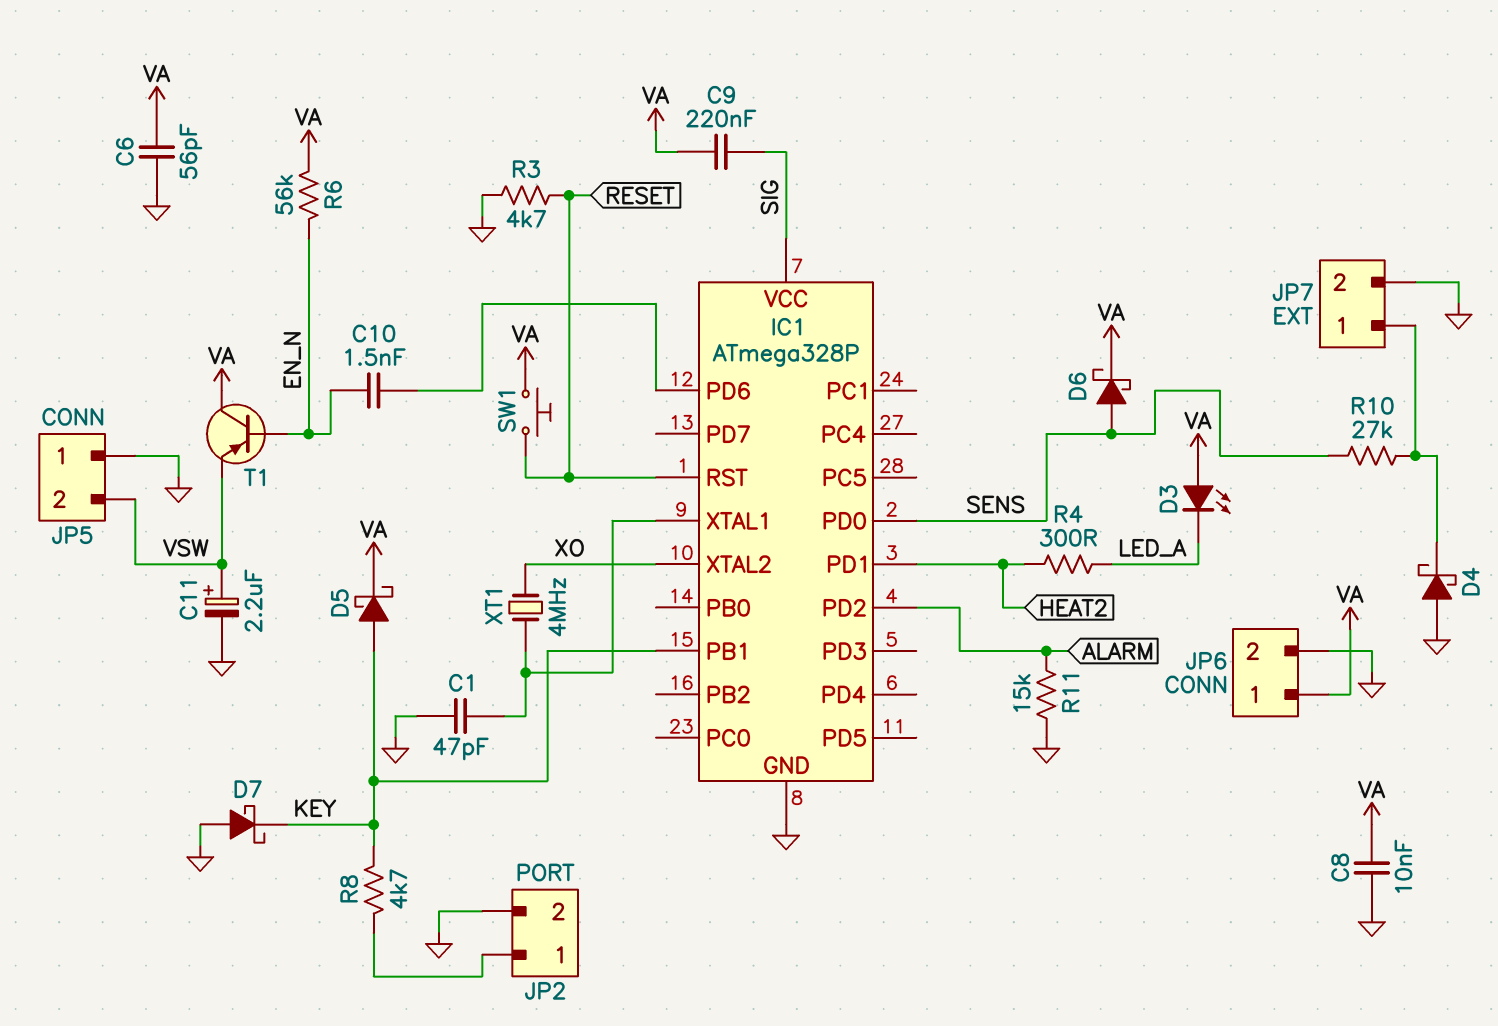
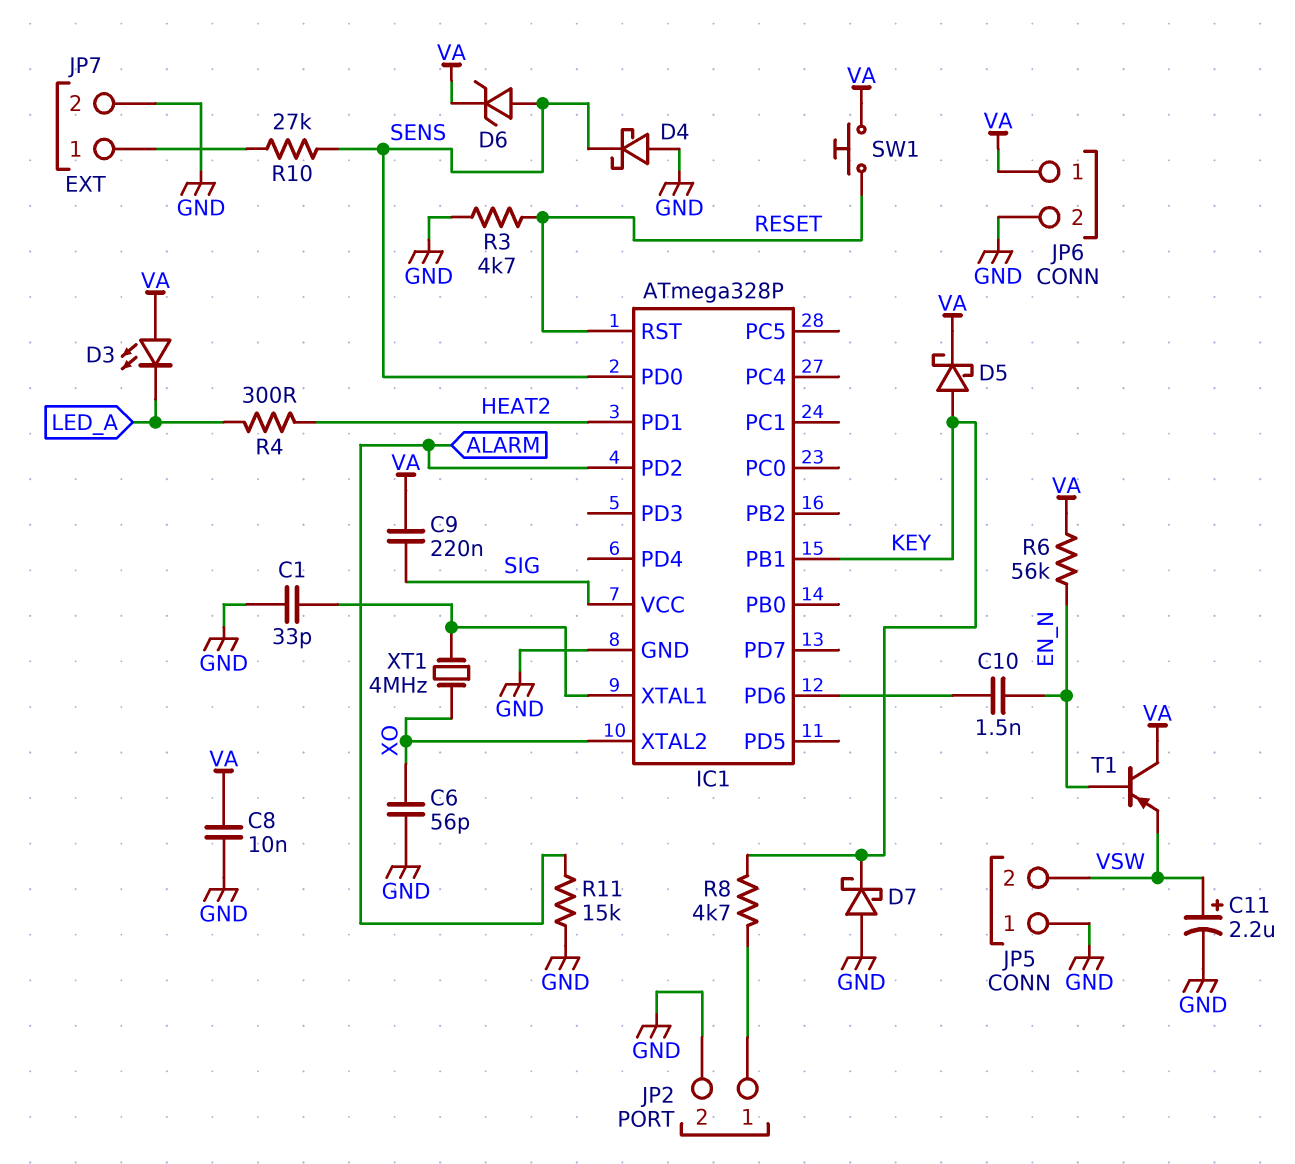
C1: 47pF (GND, IC1/XTAL1) -> 33pF (GND, IC1/XTAL1)
C6: 56pF (GND, VA) -> 56pF (GND, XO)
D4: schottky (A GND, K JP7/1) -> schottky (A GND, K SENS)
D6: schottky (A SENS, K VA) -> zener (A SENS, K VA)

